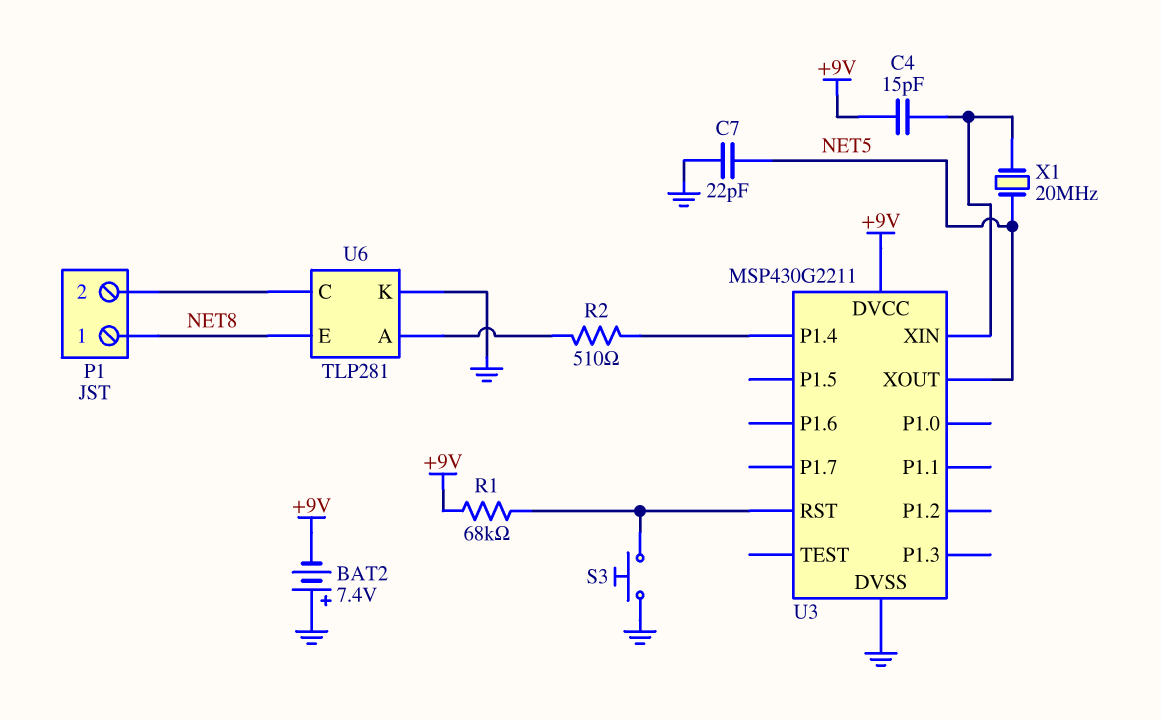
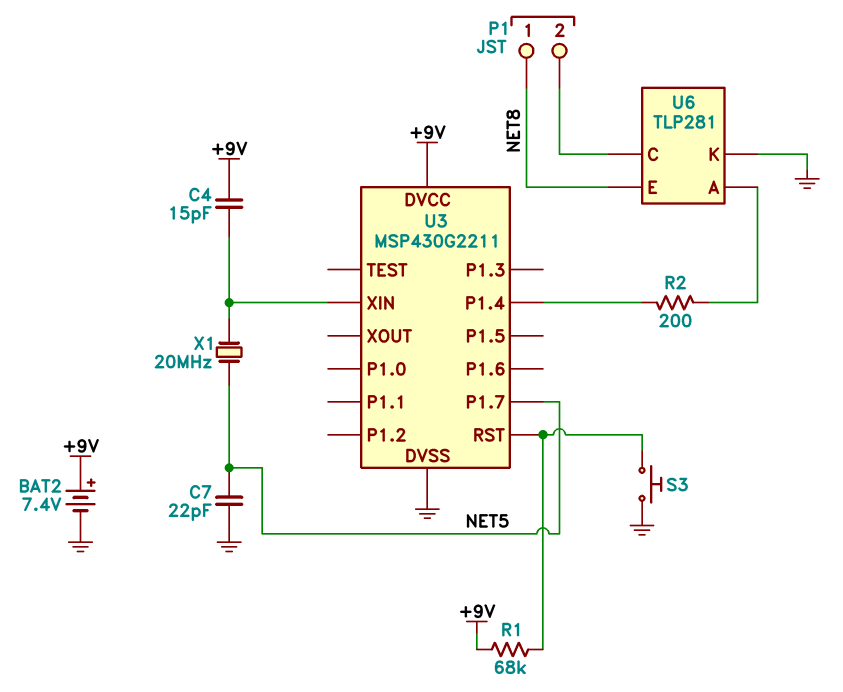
BAT2: 7.4V (plus GND, minus +9V) -> 7.4V (plus +9V, minus GND)
R2: 510 (U3/P1.4, U6/A) -> 200 (U3/P1.4, U6/A)
U3 pin P1.7: none -> NET5
U3 pin XOUT: NET5 -> none

